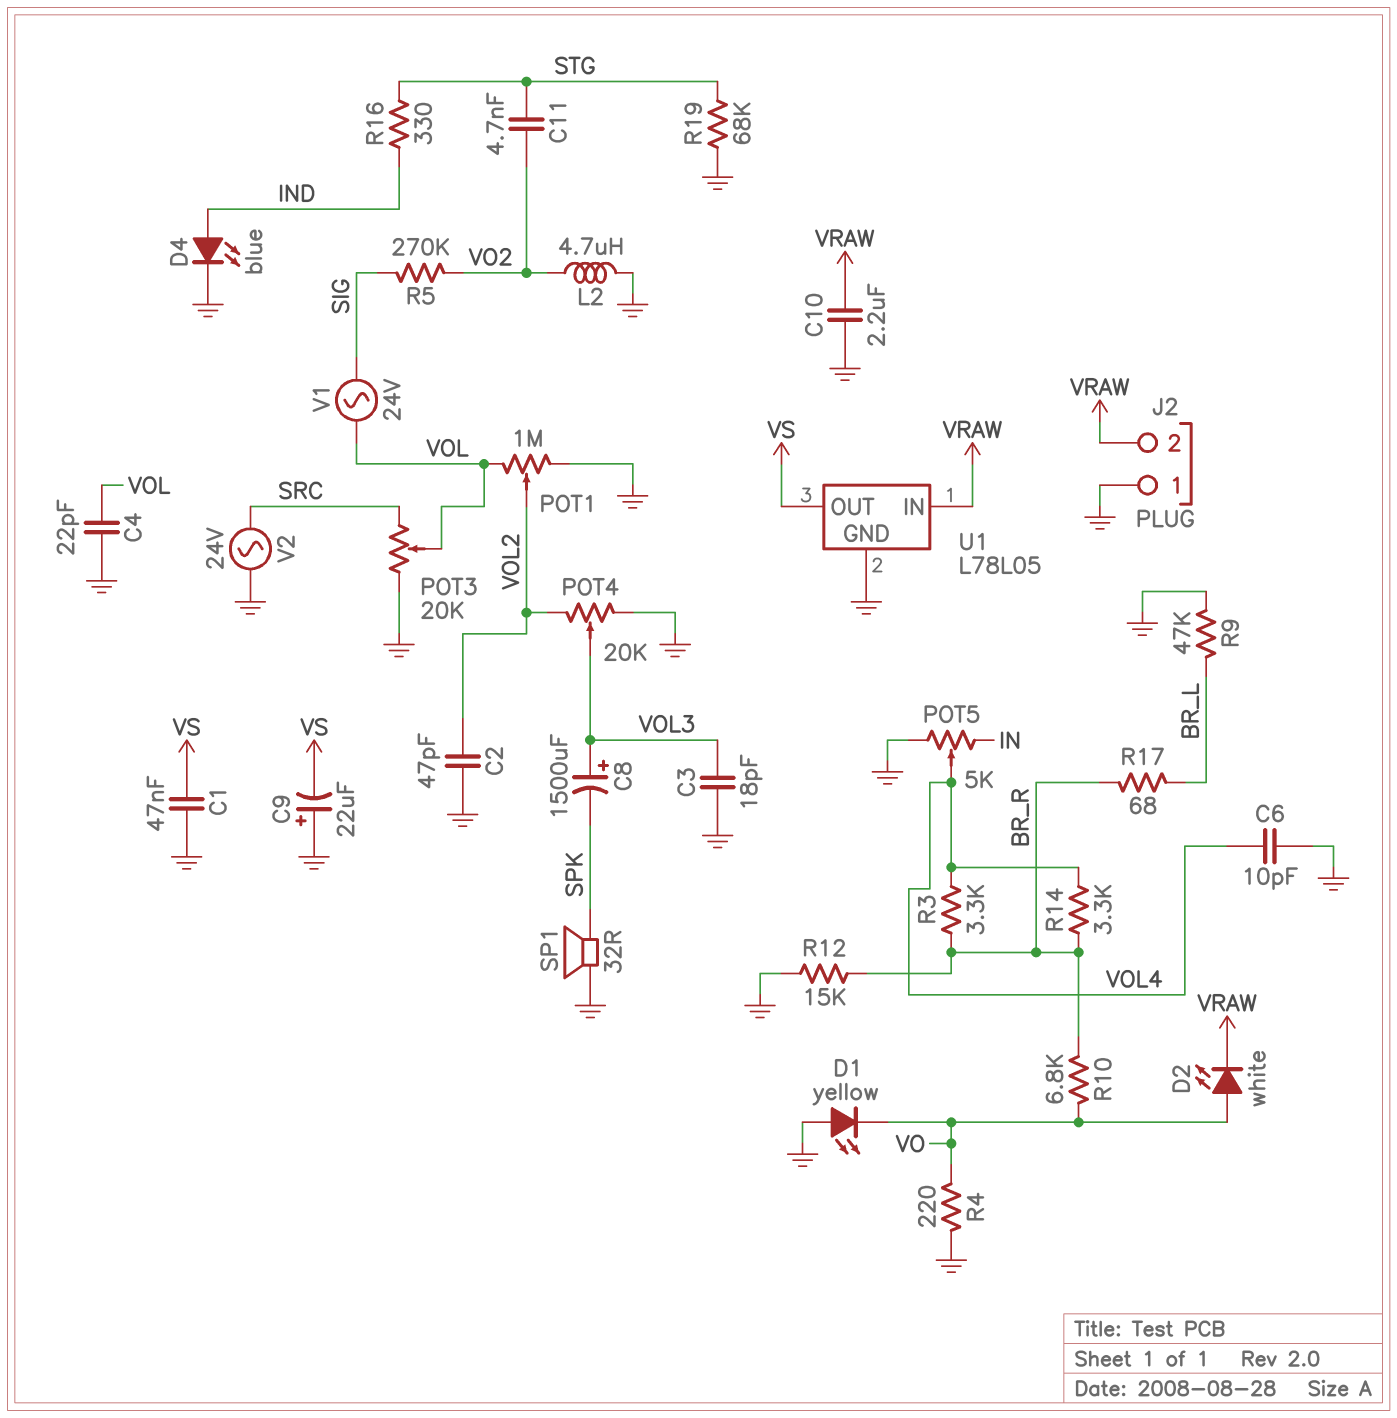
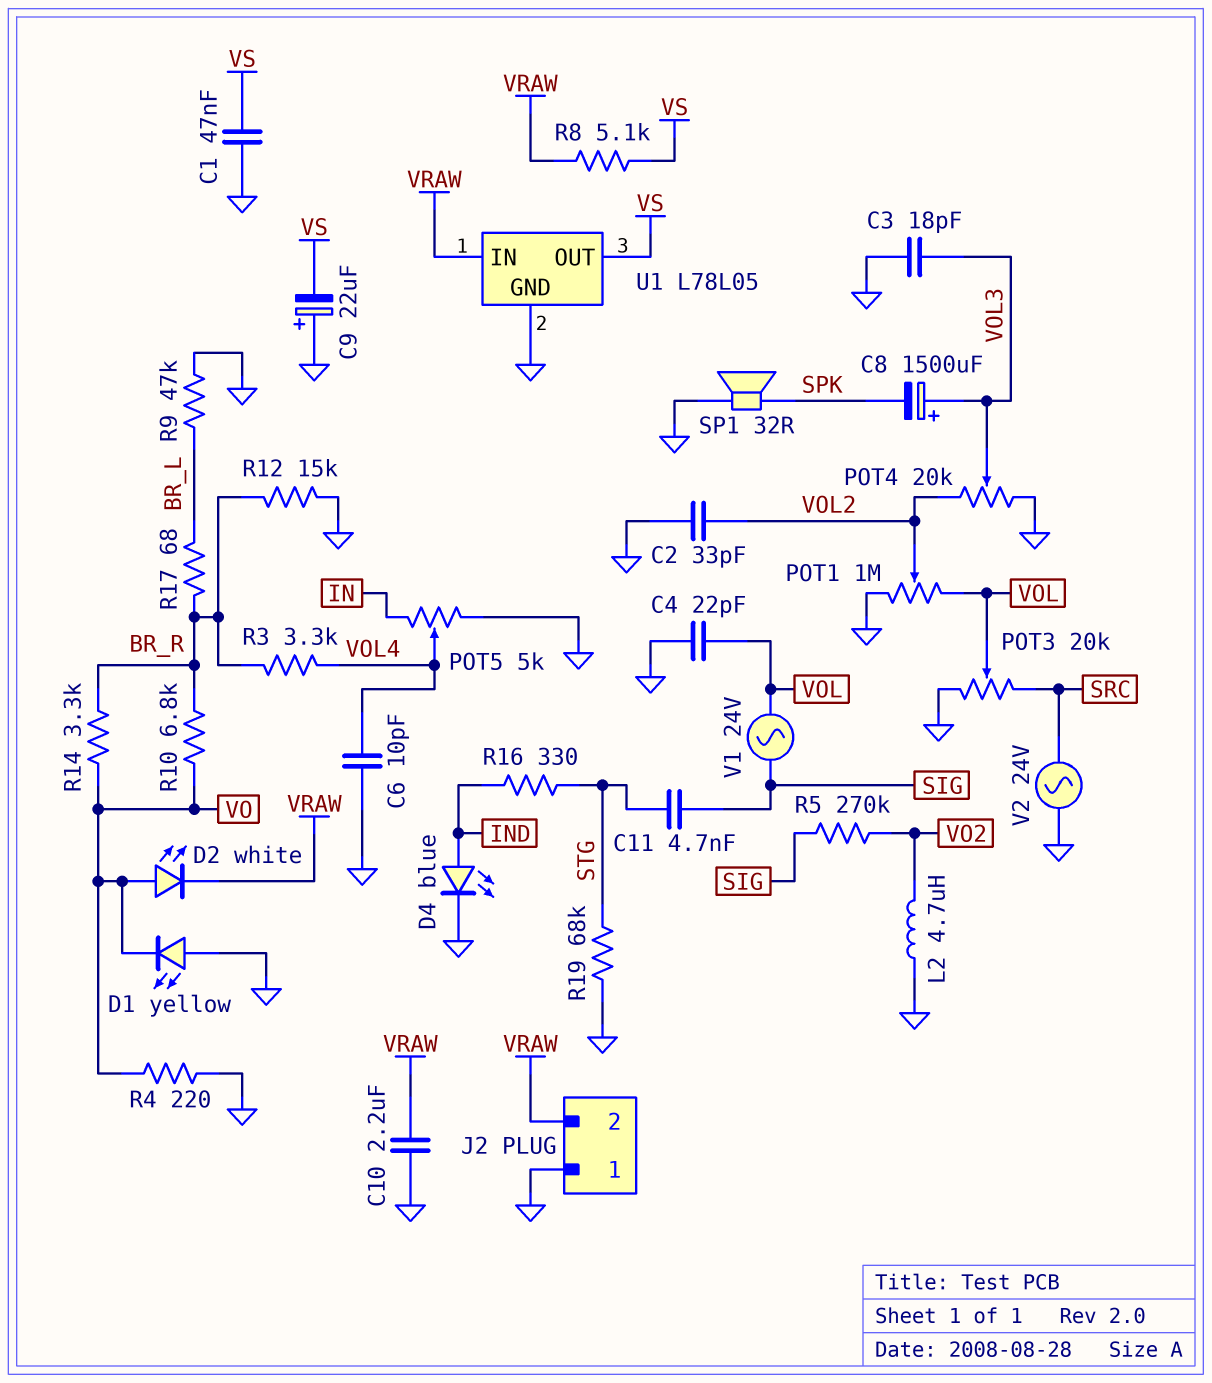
C2: 47pF (GND, VOL2) -> 33pF (GND, VOL2)
C11: 4.7nF (STG, VO2) -> 4.7nF (SIG, STG)
R8: none -> 5.1k (VRAW, VS)
R14: 3.3k (BR_R, VOL4) -> 3.3k (BR_R, VO)

